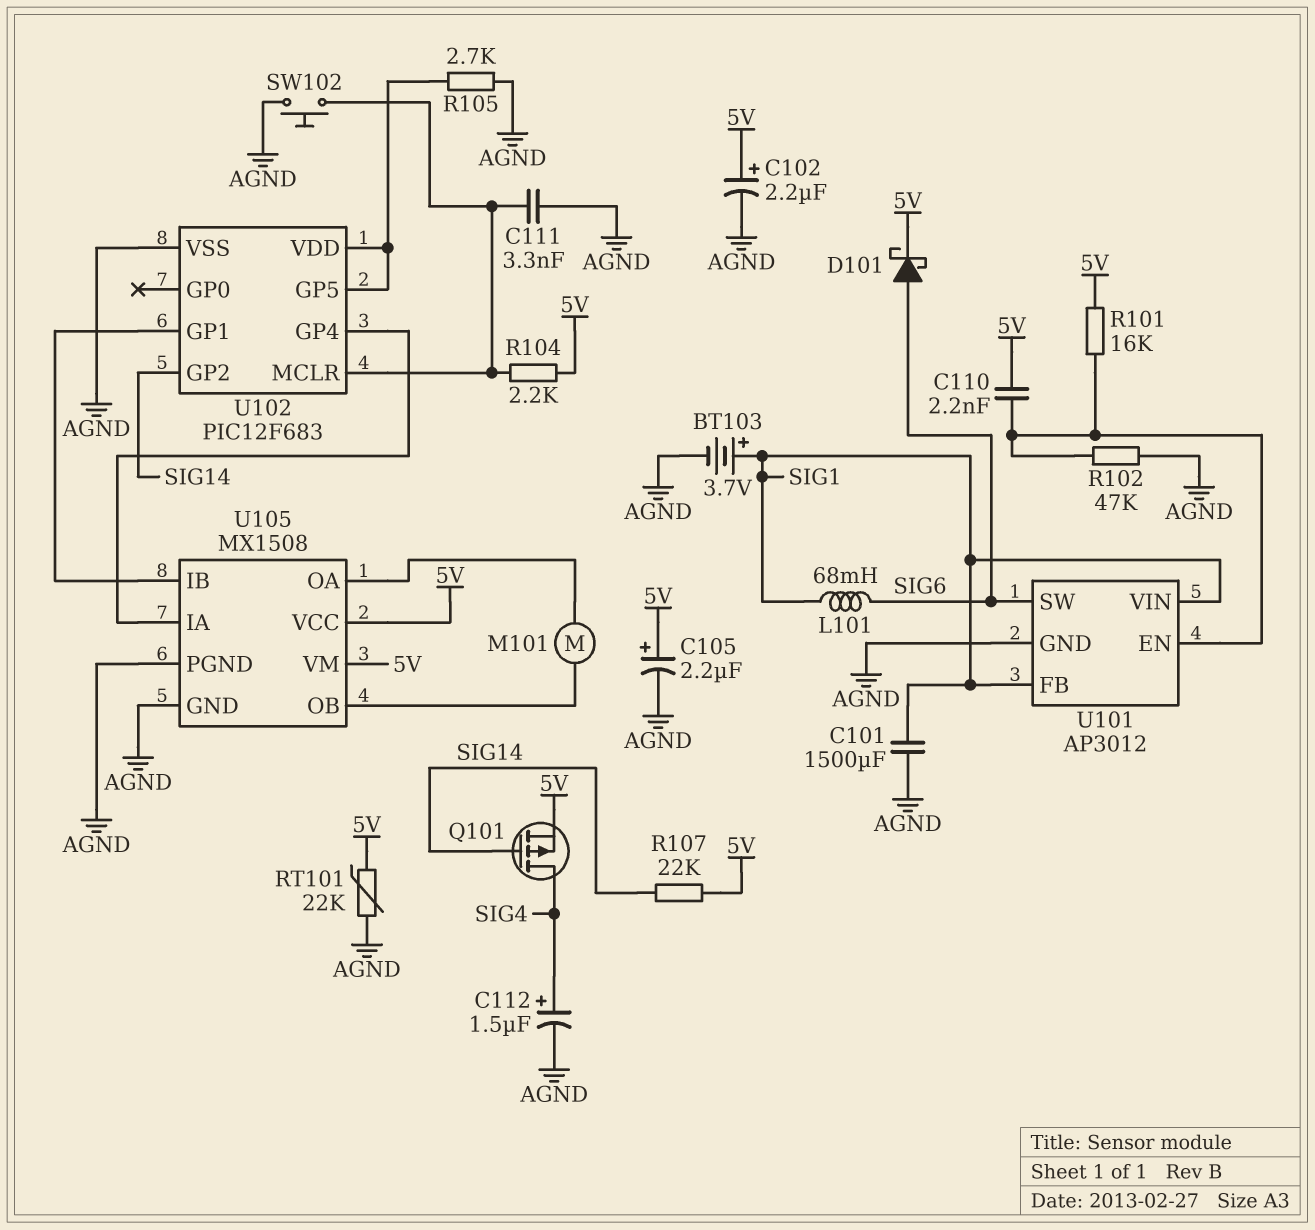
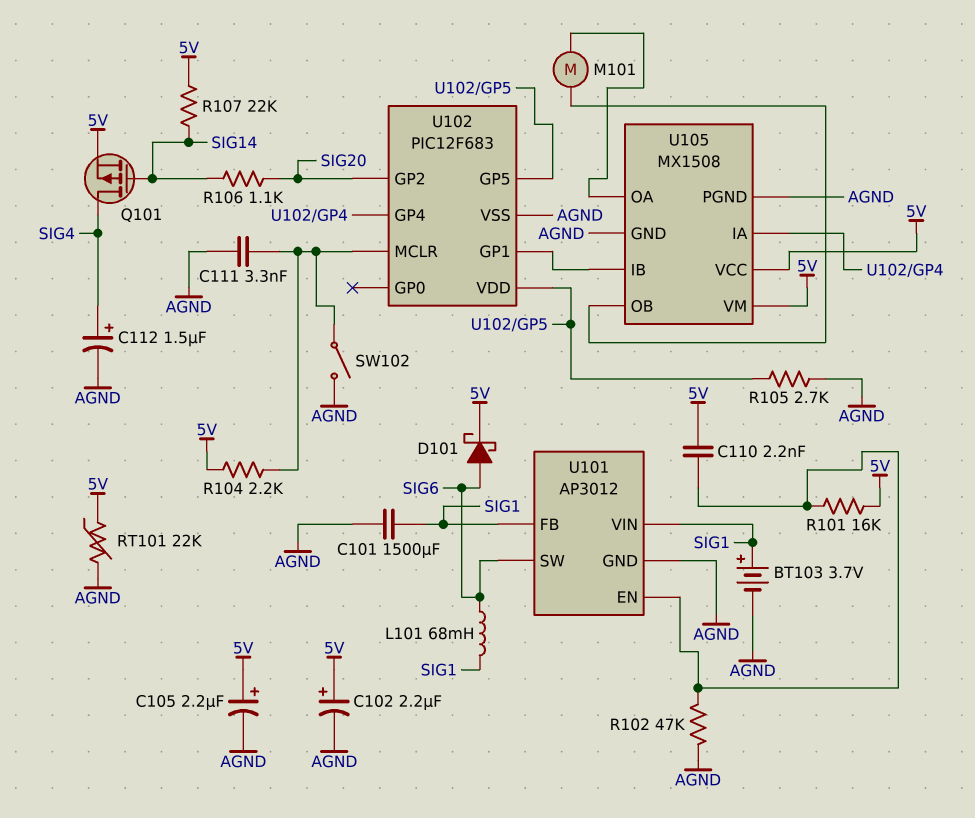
R106: none -> 1.1k (SIG14, SIG20)
SW102: button (AGND, U102/MCLR) -> switch (AGND, U102/MCLR)
U102 pin GP2: SIG14 -> SIG20

